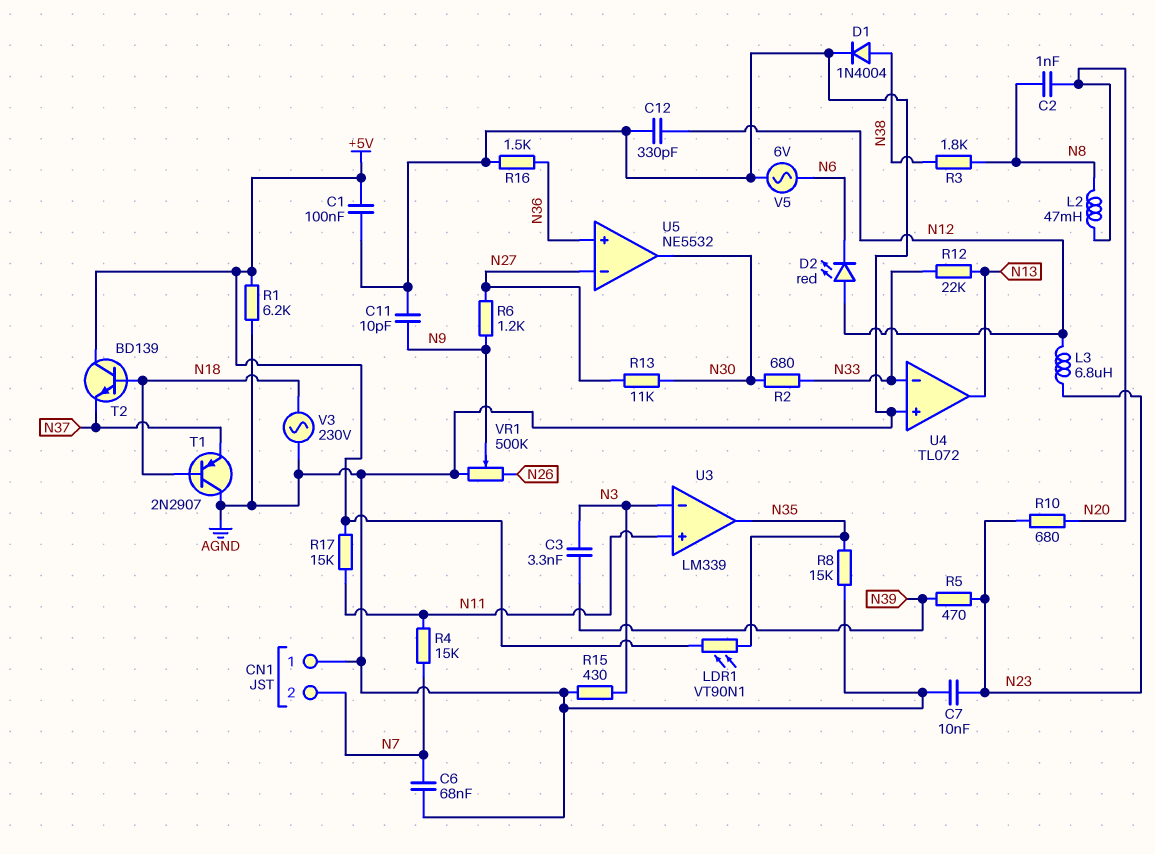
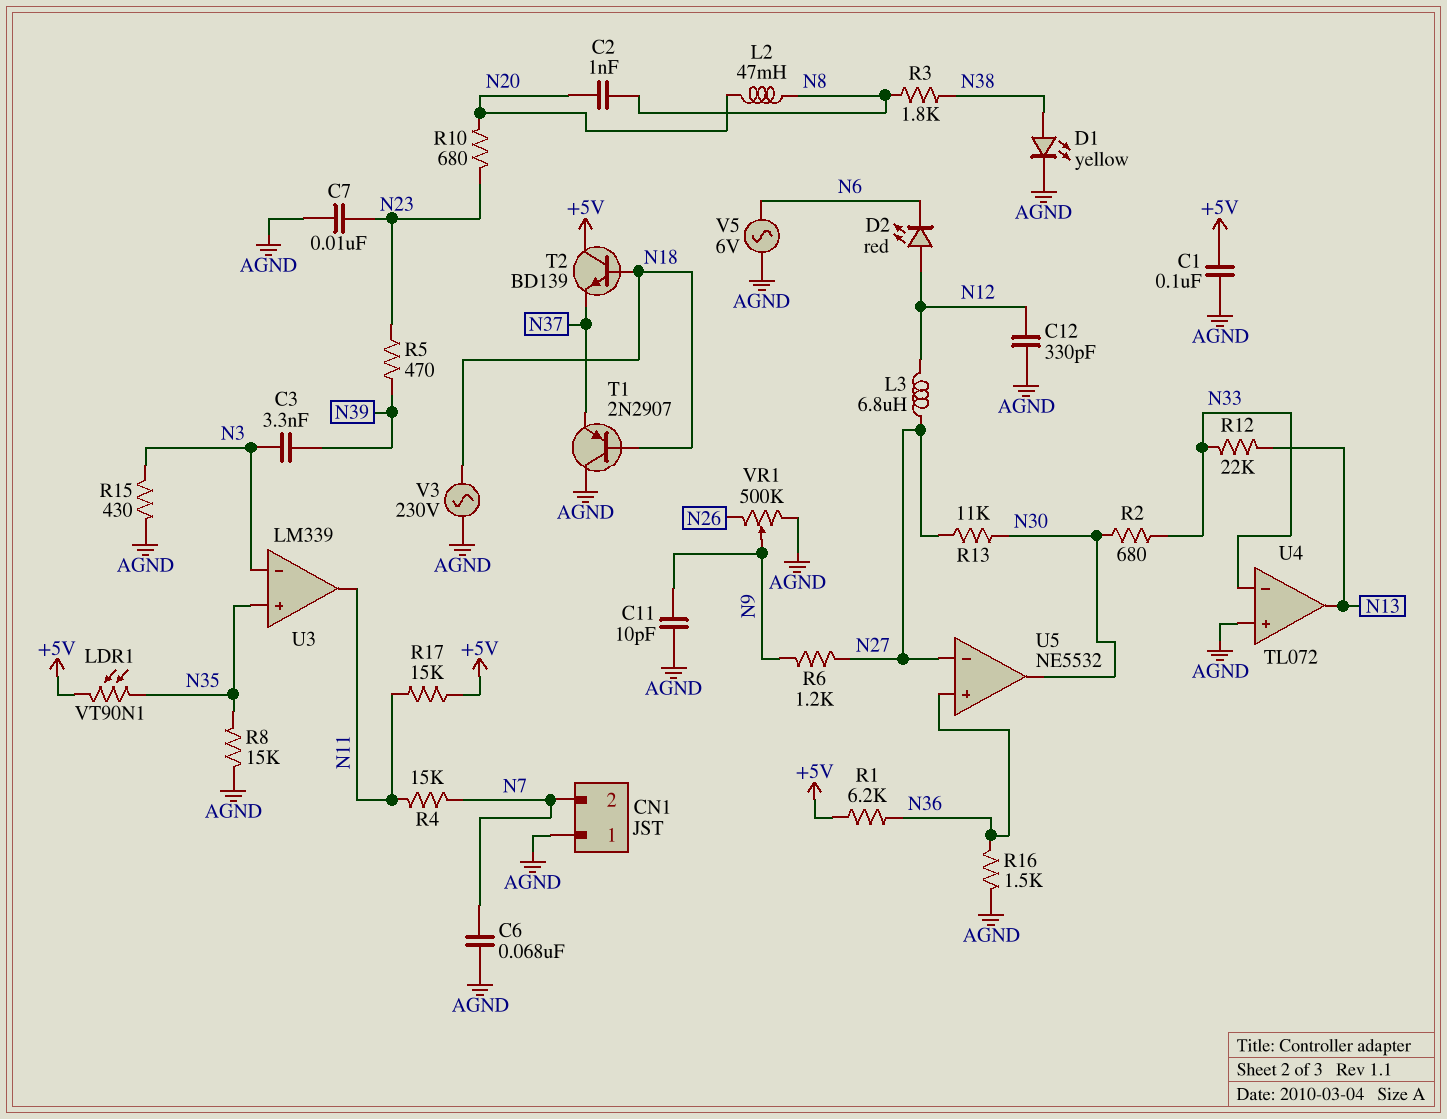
D1: diode 1N4004 (A N38, K AGND) -> LED yellow (A N38, K AGND)
L3: 6.8uH (N12, N23) -> 6.8uH (N12, N27)
R1: 6.2k (+5V, AGND) -> 6.2k (+5V, N36)
U3 pin in+: N11 -> N35
U3 pin out: N35 -> N11

